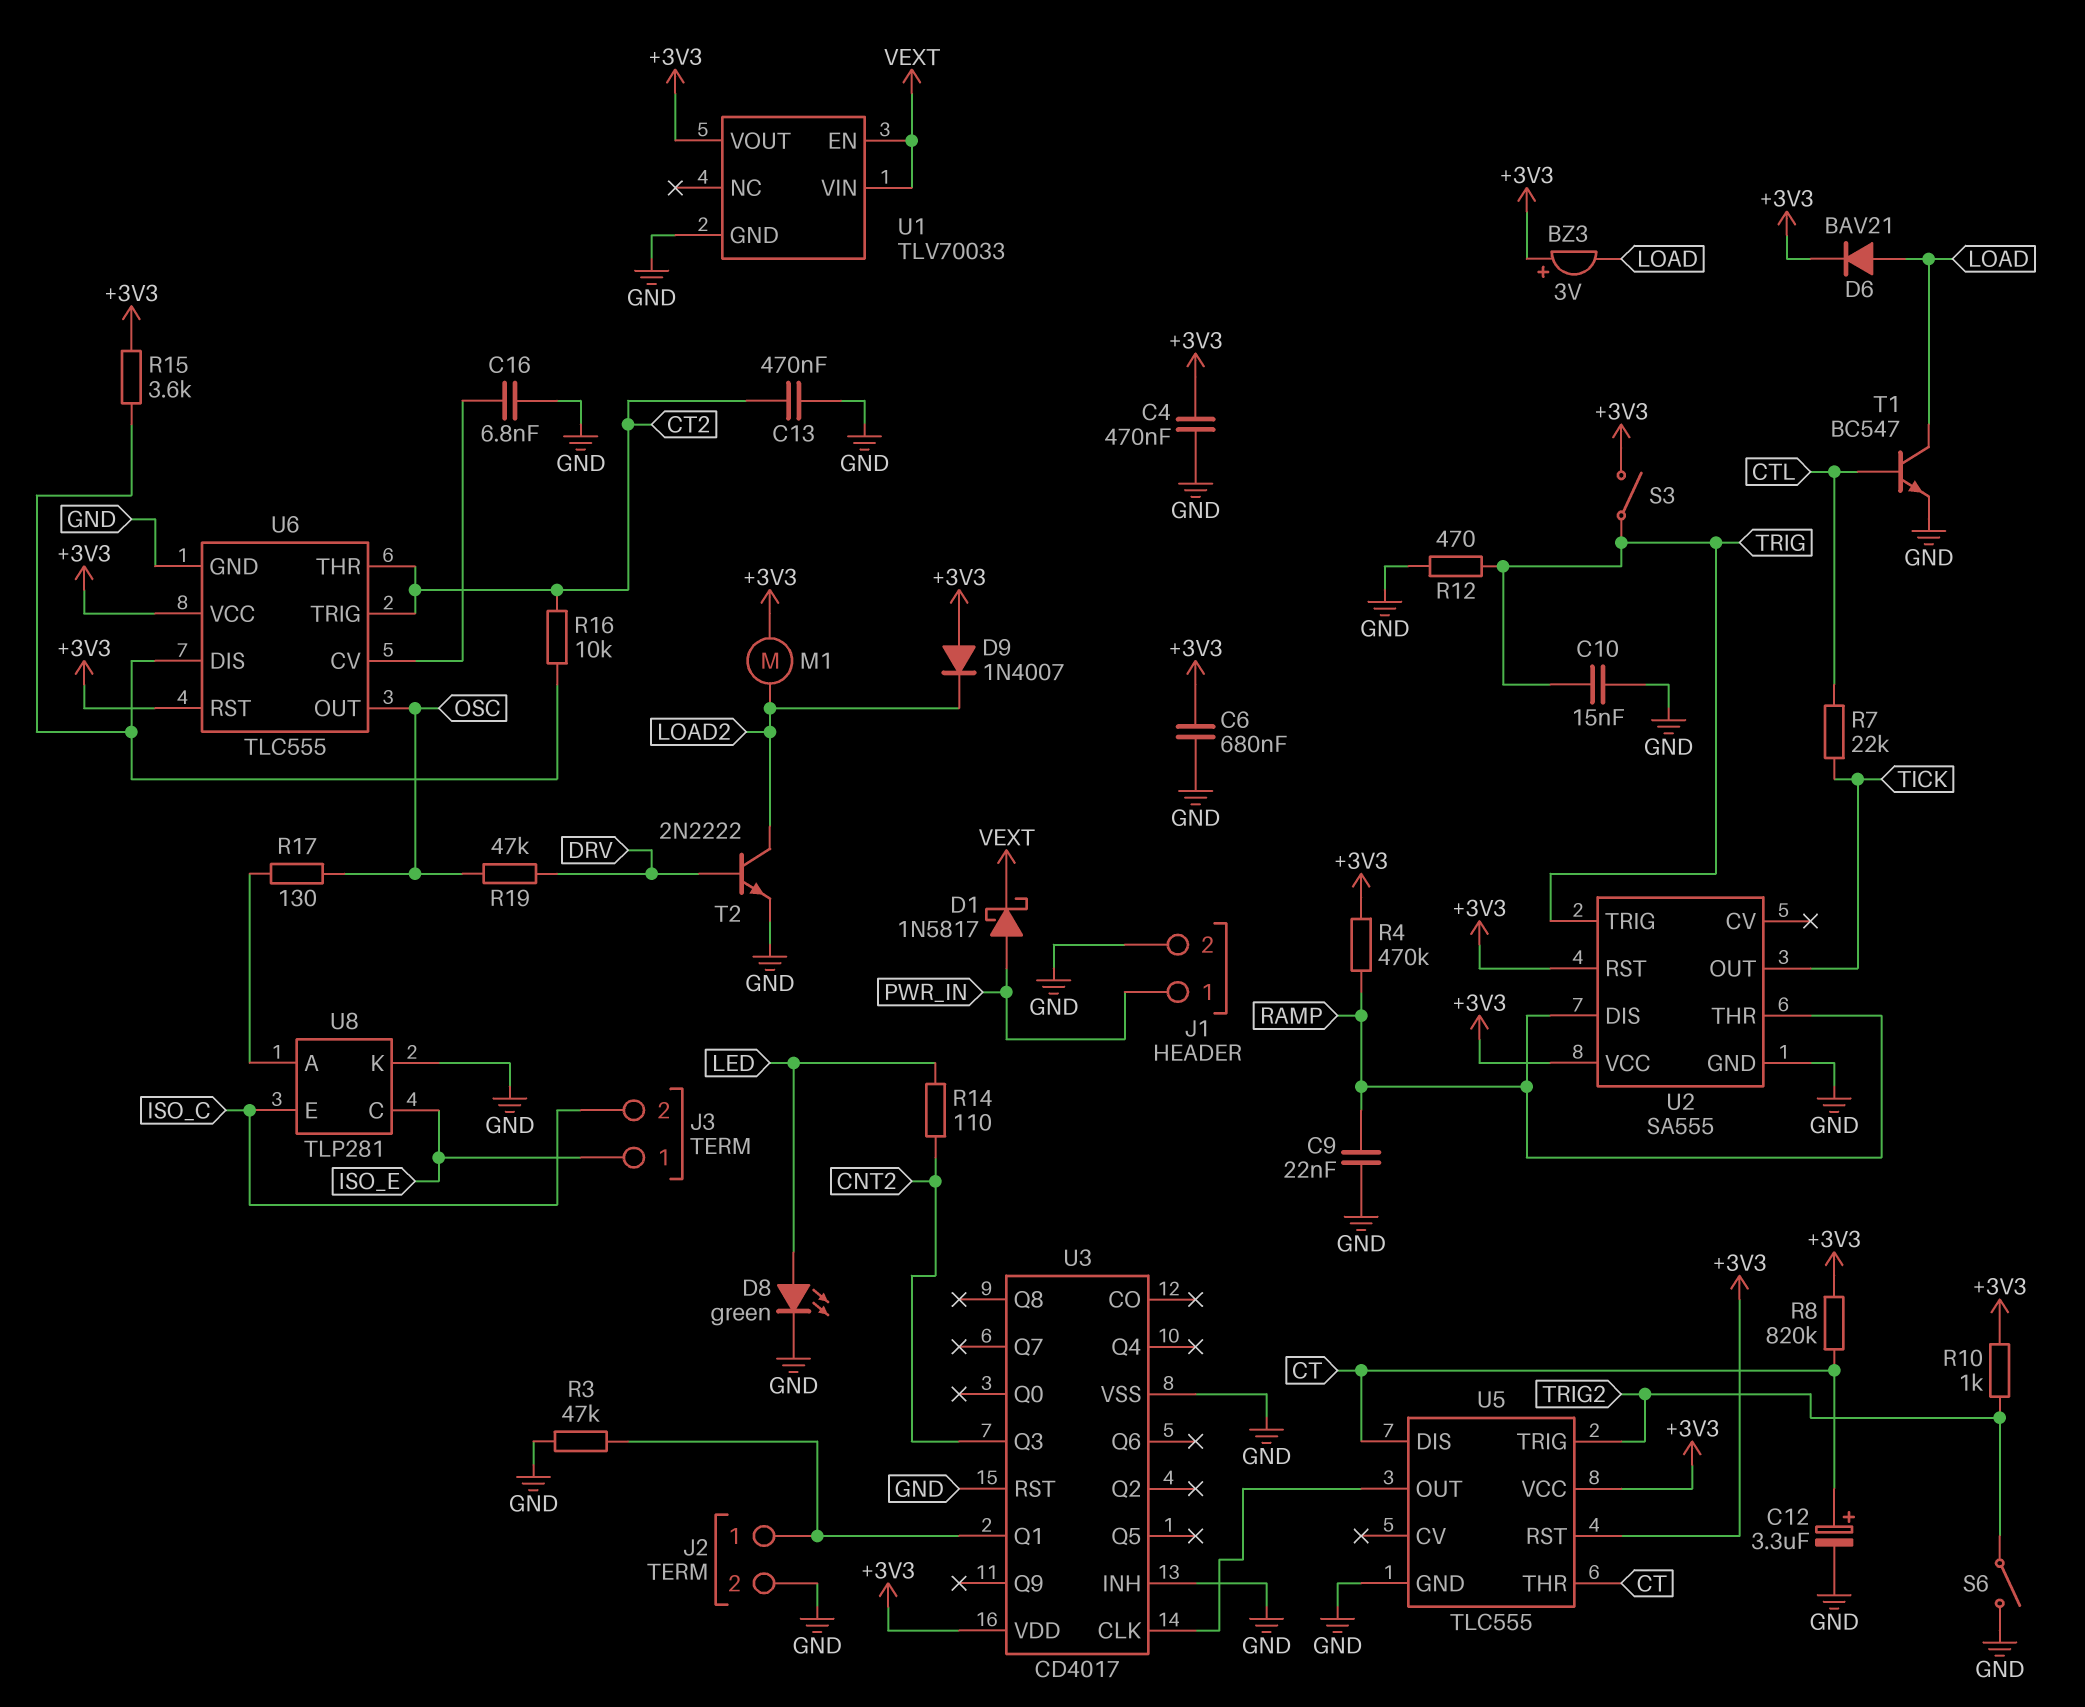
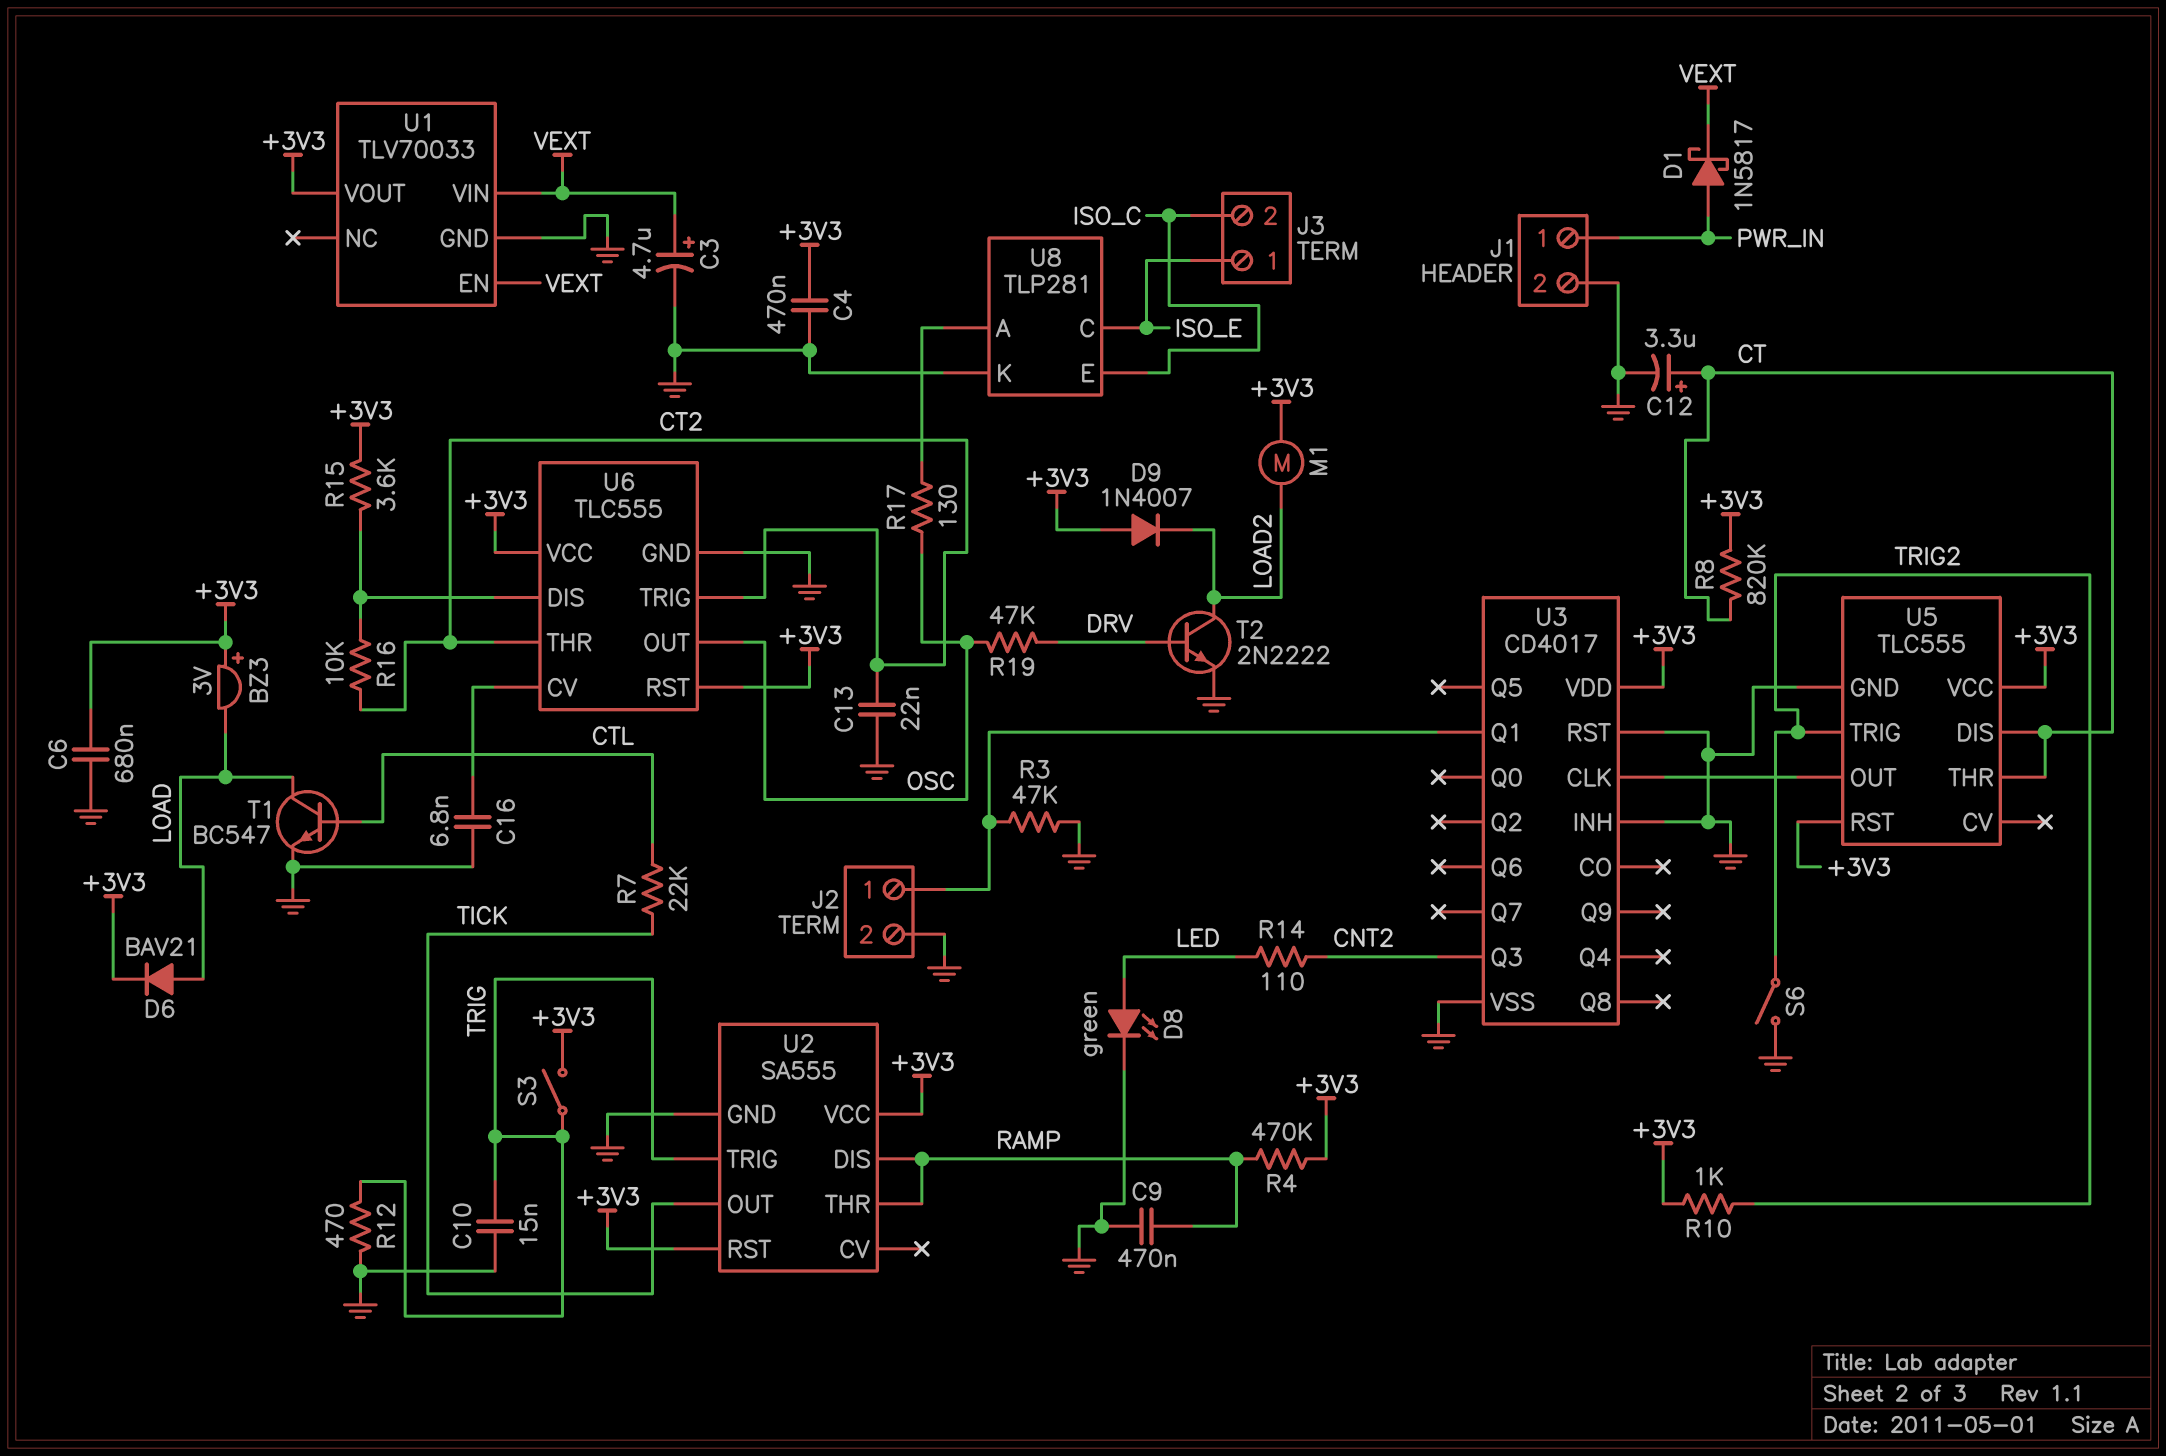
C3: none -> 4.7uF (plus VEXT, minus GND)
C9: 22nF (GND, RAMP) -> 470nF (GND, RAMP)
C13: 470nF (CT2, GND) -> 22nF (CT2, GND)

